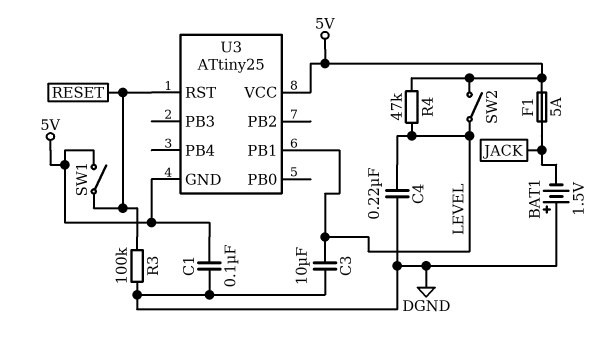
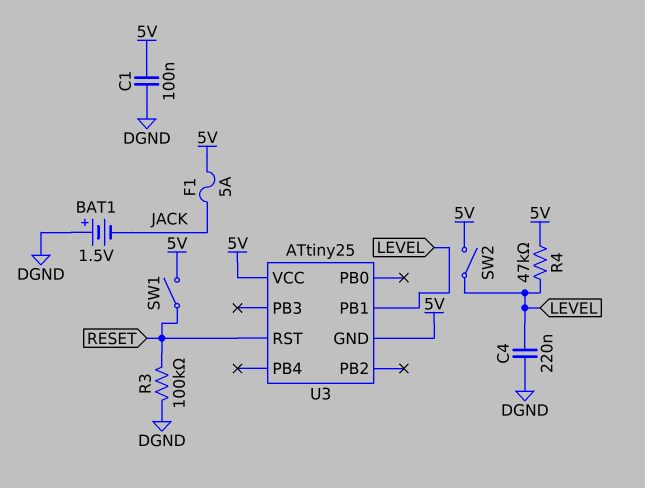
C3: 10uF (DGND, LEVEL) -> none

